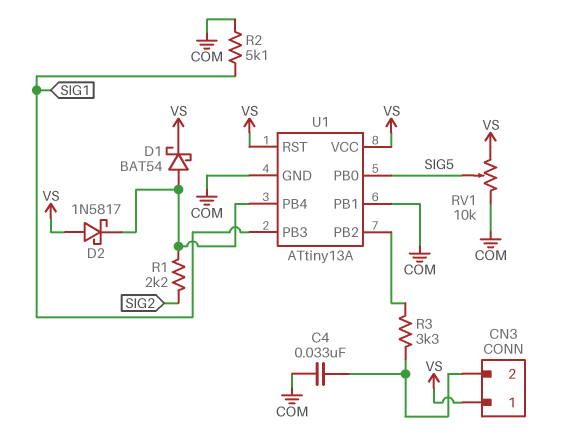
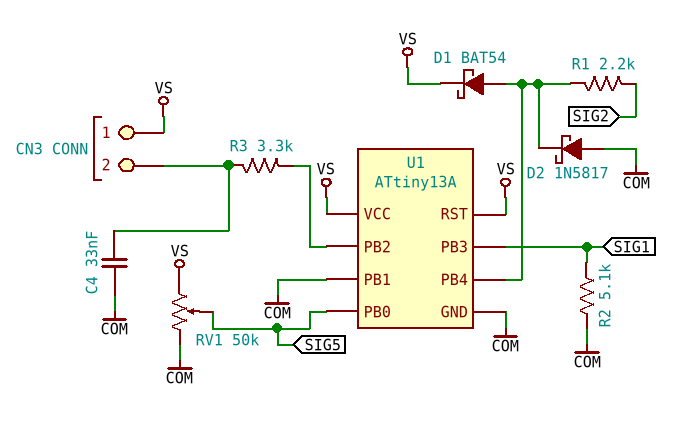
D2: schottky 1N5817 (A VS, K U1/PB4) -> schottky 1N5817 (A COM, K U1/PB4)
RV1: 10k (COM, VS, wiper SIG5) -> 50k (COM, VS, wiper SIG5)

